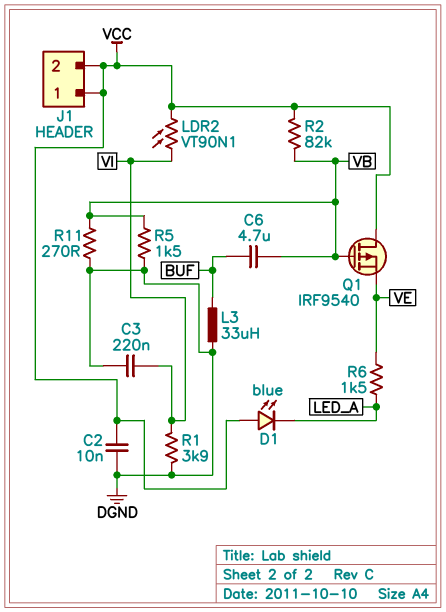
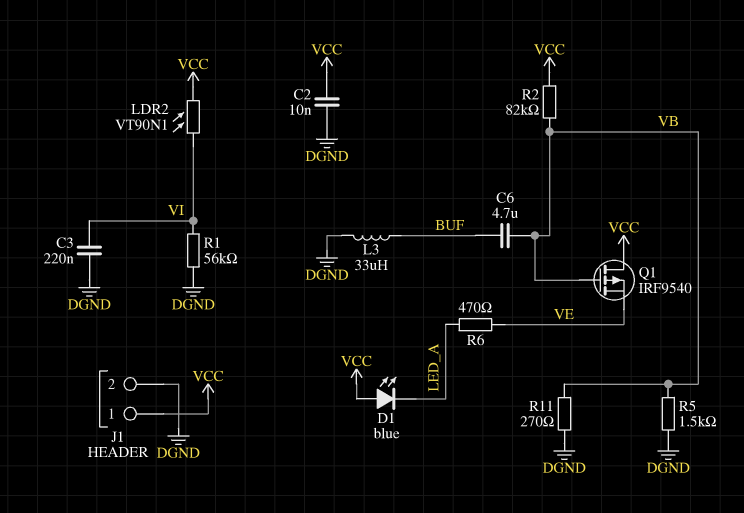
J1 pin 2: VCC -> DGND
R1: 3.9k (DGND, VI) -> 56k (DGND, VI)
R6: 1.5k (LED_A, VE) -> 470 (LED_A, VE)

